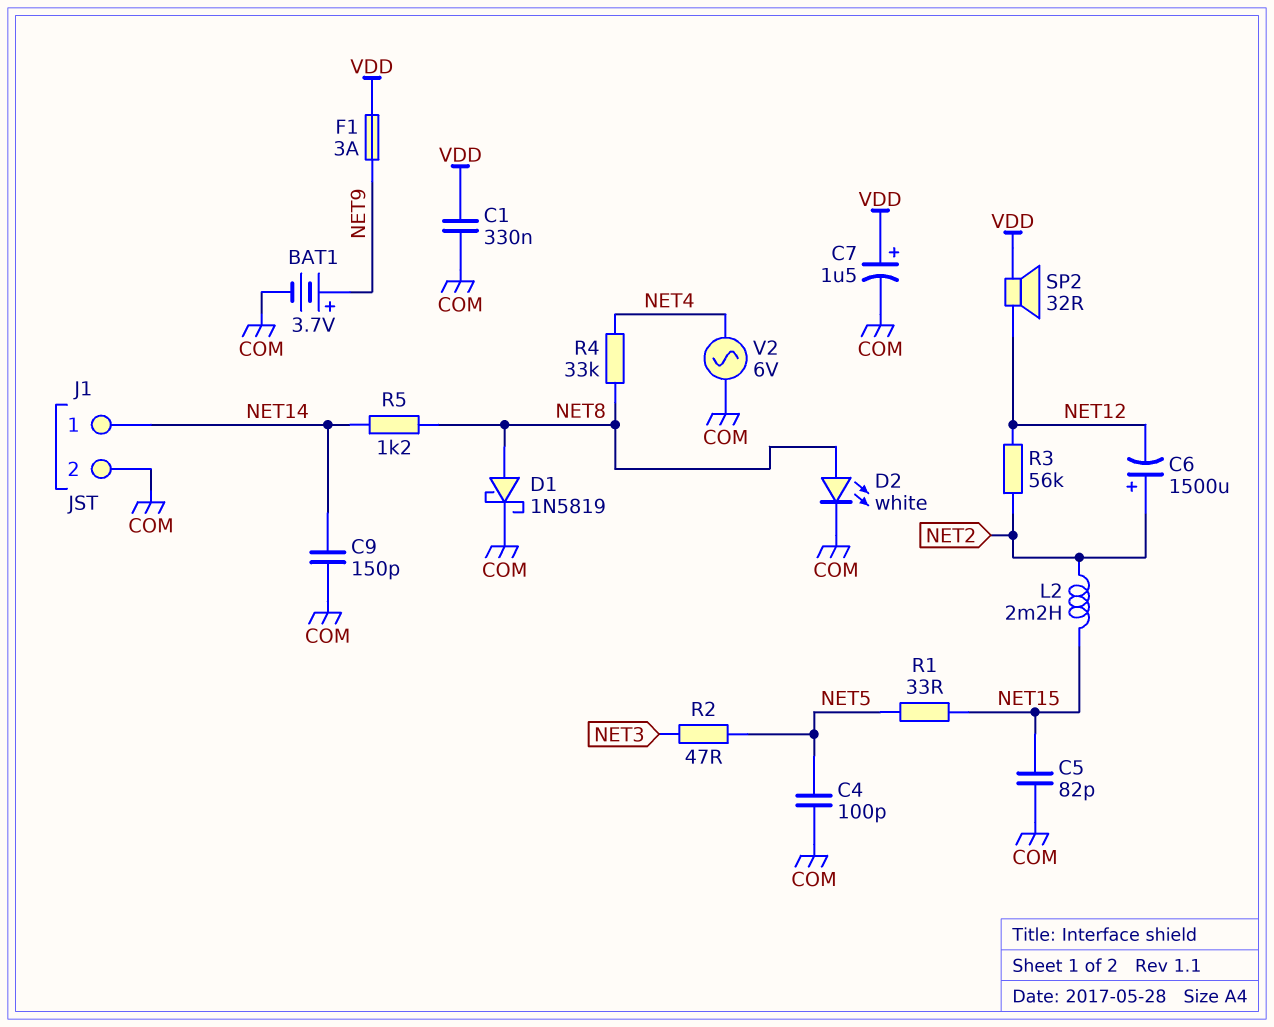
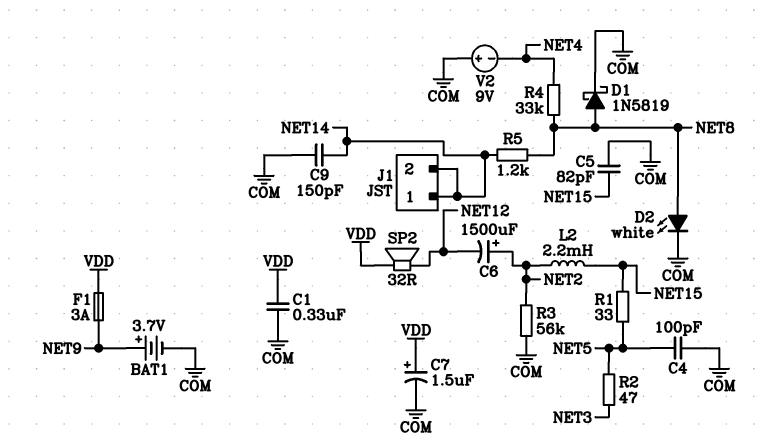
J1 pin 2: COM -> NET14
R3: 56k (NET2, NET12) -> 56k (COM, NET2)
V2: AC 6V (COM, NET4) -> 9V (plus COM, minus NET4)

